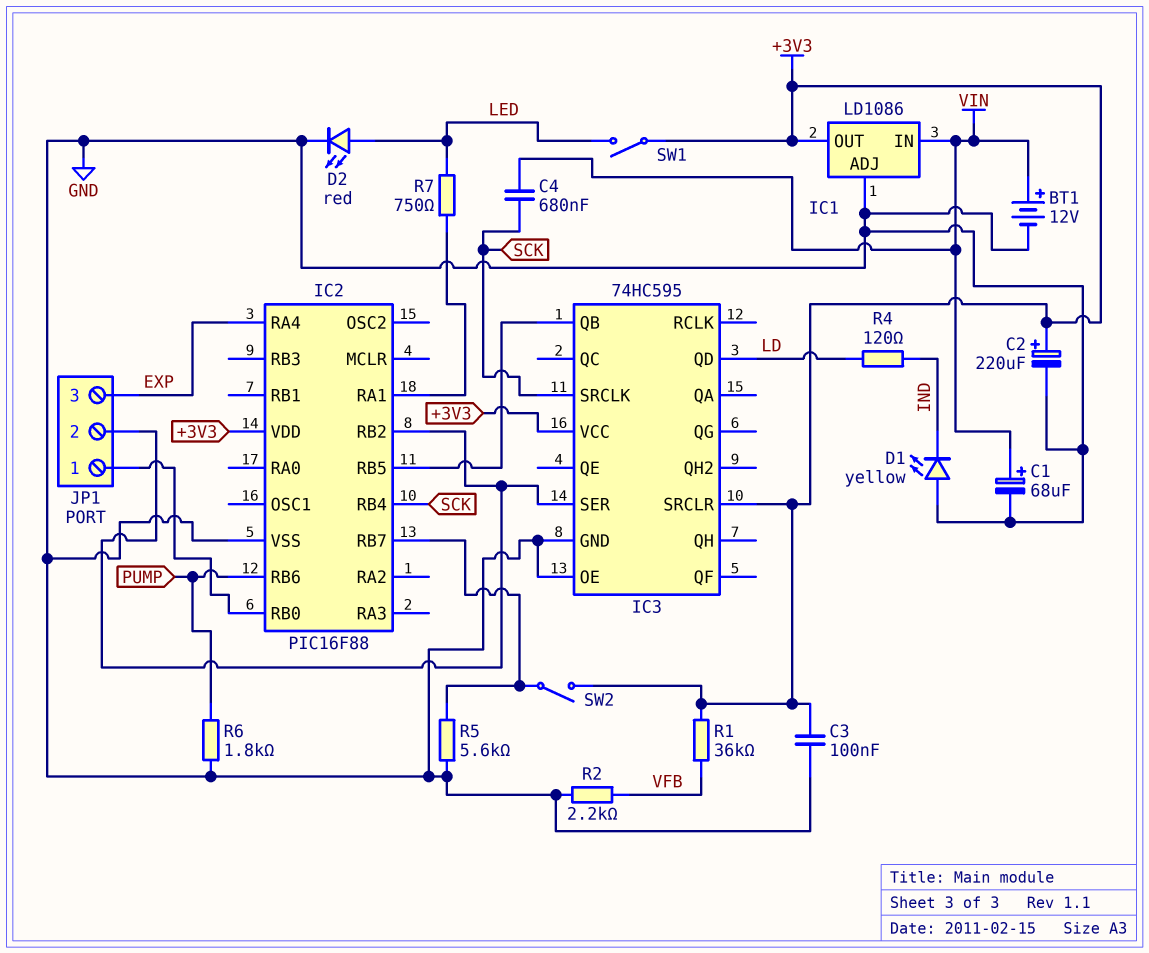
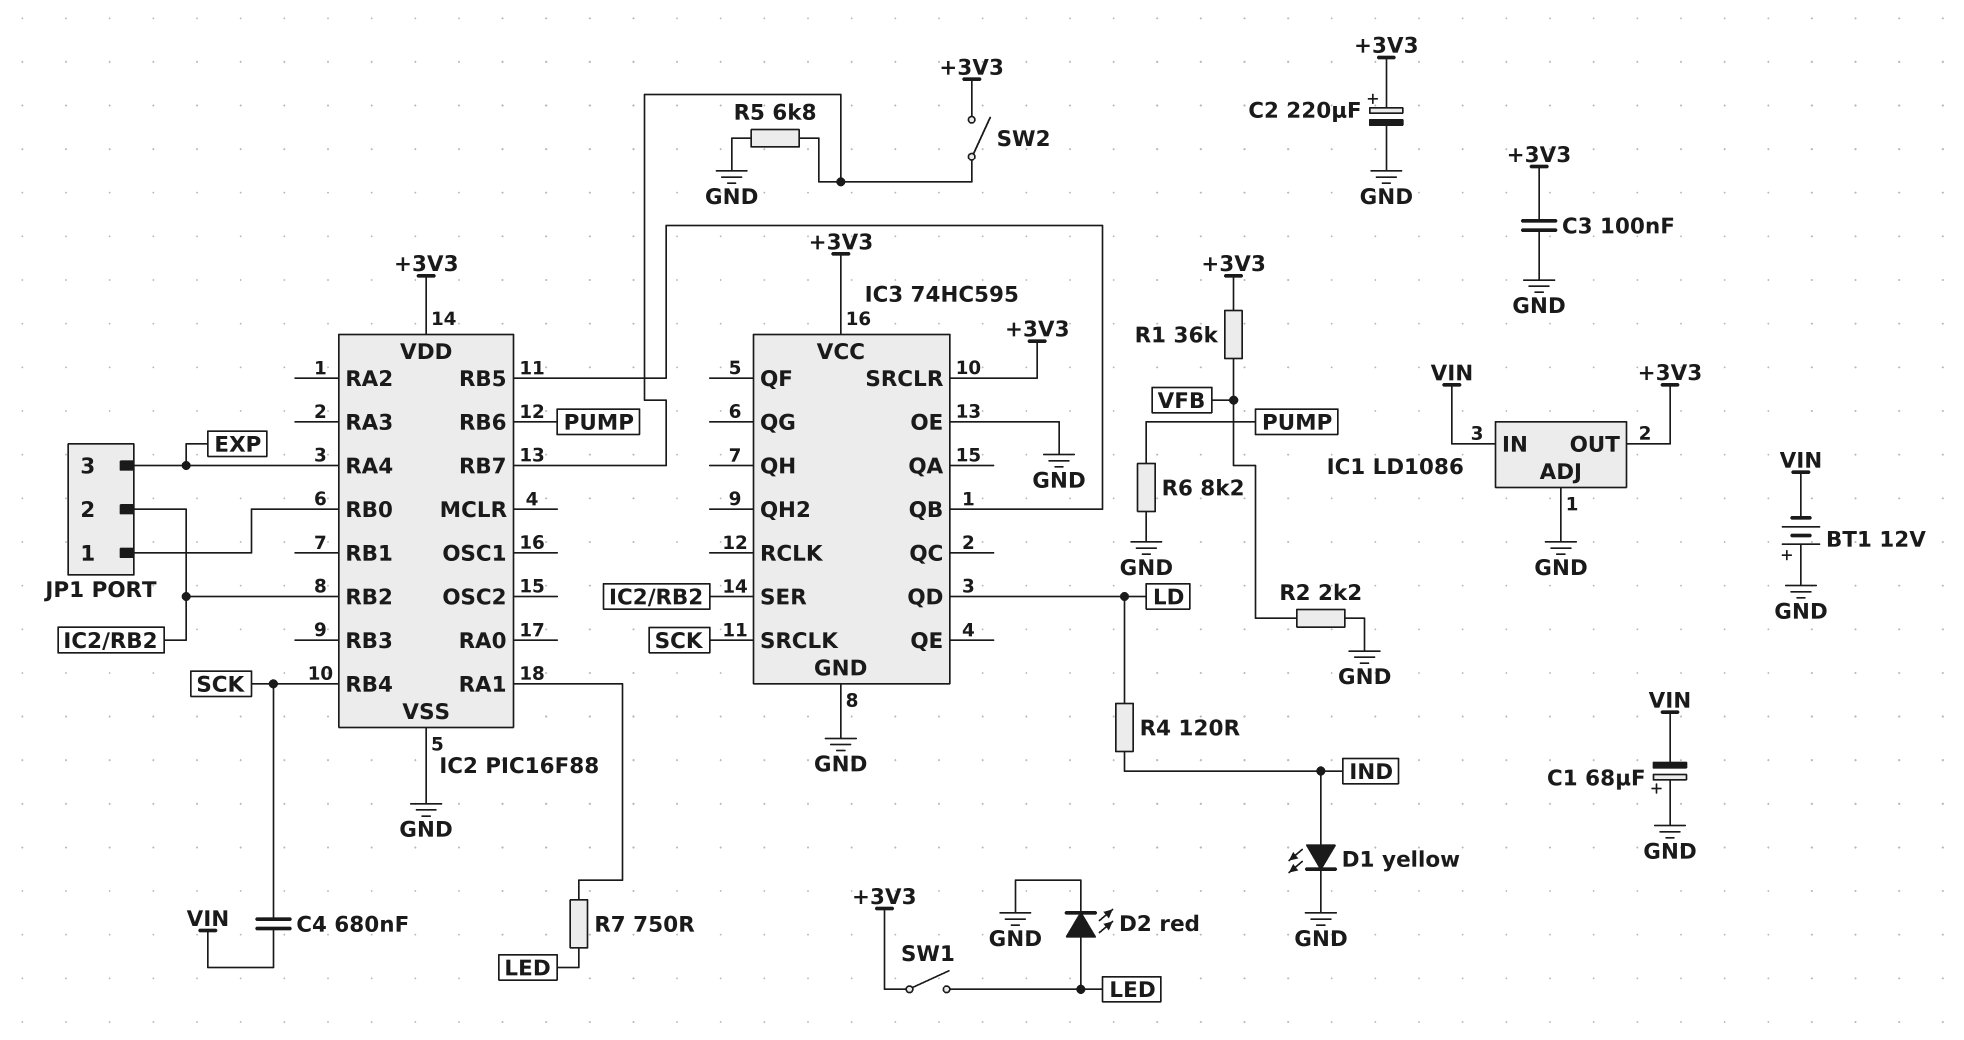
BT1: 12V (plus VIN, minus GND) -> 12V (plus GND, minus VIN)
C1: 68uF (plus VIN, minus GND) -> 68uF (plus GND, minus VIN)
D1: LED yellow (A GND, K IND) -> LED yellow (A IND, K GND)
R5: 5.6k (GND, IC2/RB7) -> 6.8k (GND, IC2/RB7)
R6: 1.8k (GND, PUMP) -> 8.2k (GND, PUMP)

